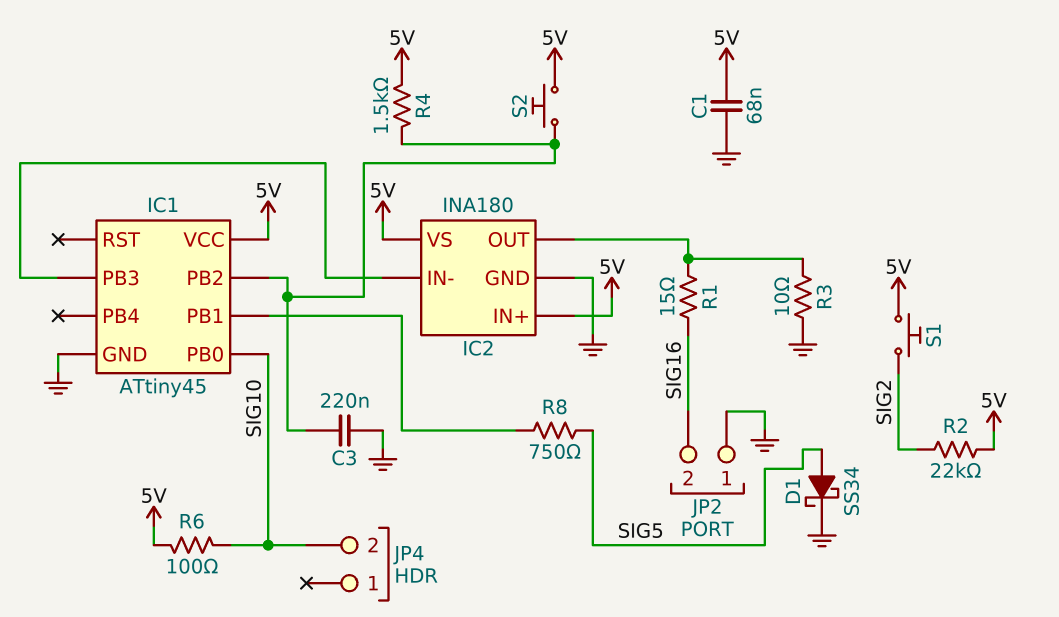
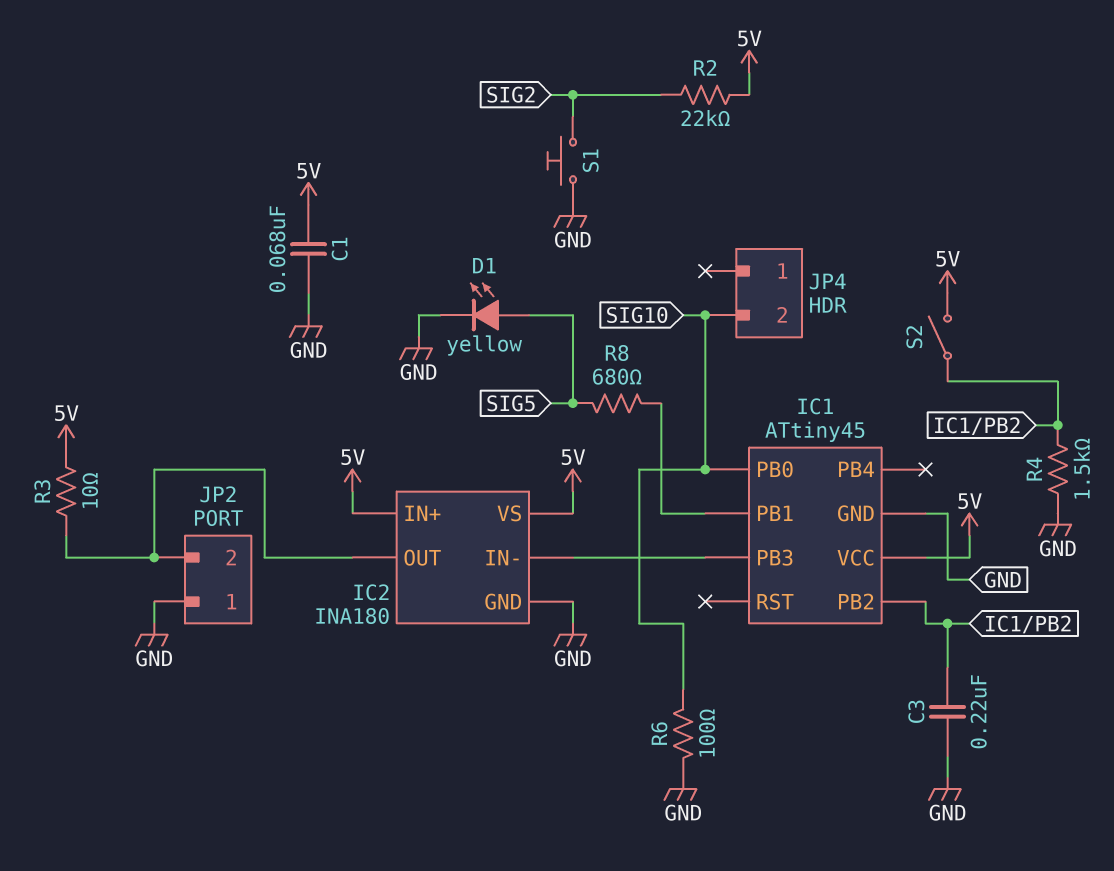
D1: schottky SS34 (A SIG5, K GND) -> LED yellow (A SIG5, K GND)
JP2 pin 2: SIG16 -> IC2/OUT
R1: 15 (IC2/OUT, SIG16) -> none
R3: 10 (GND, IC2/OUT) -> 10 (5V, IC2/OUT)
R4: 1.5k (5V, IC1/PB2) -> 1.5k (GND, IC1/PB2)
R6: 100 (5V, SIG10) -> 100 (GND, SIG10)
R8: 750 (IC1/PB1, SIG5) -> 680 (IC1/PB1, SIG5)
S1: button (5V, SIG2) -> button (GND, SIG2)
S2: button (5V, IC1/PB2) -> switch (5V, IC1/PB2)

